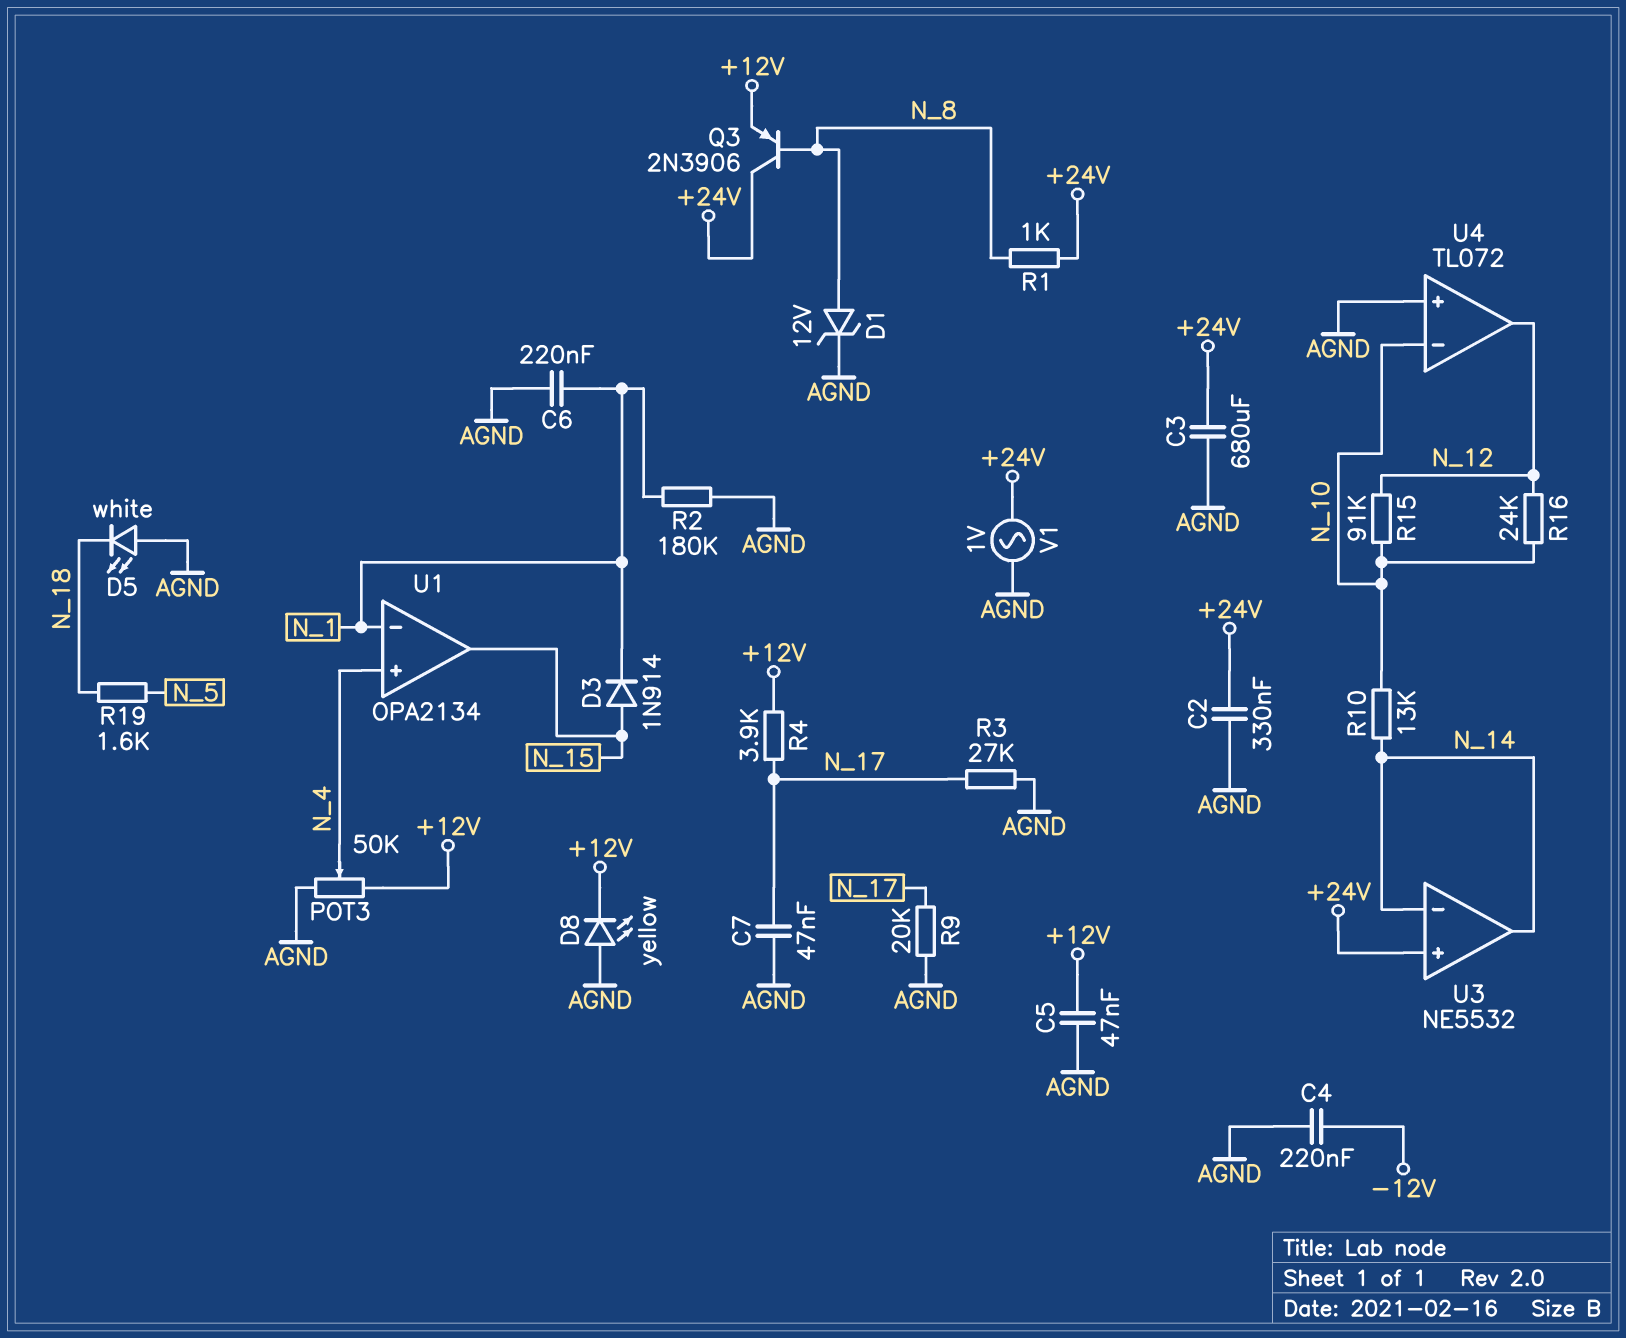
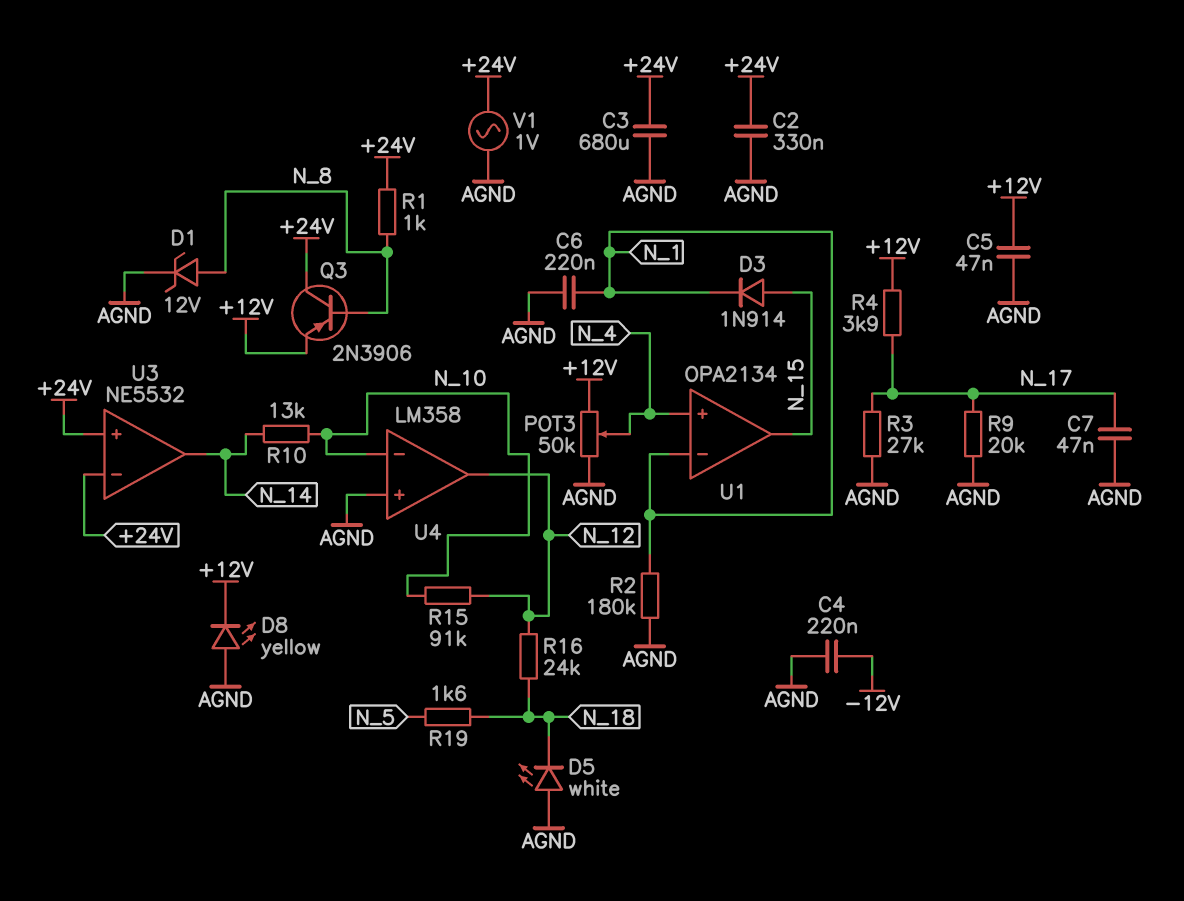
R16: 24k (N_10, N_12) -> 24k (N_12, N_18)
U3 pin in-: N_14 -> +24V
U4: TL072 -> LM358

